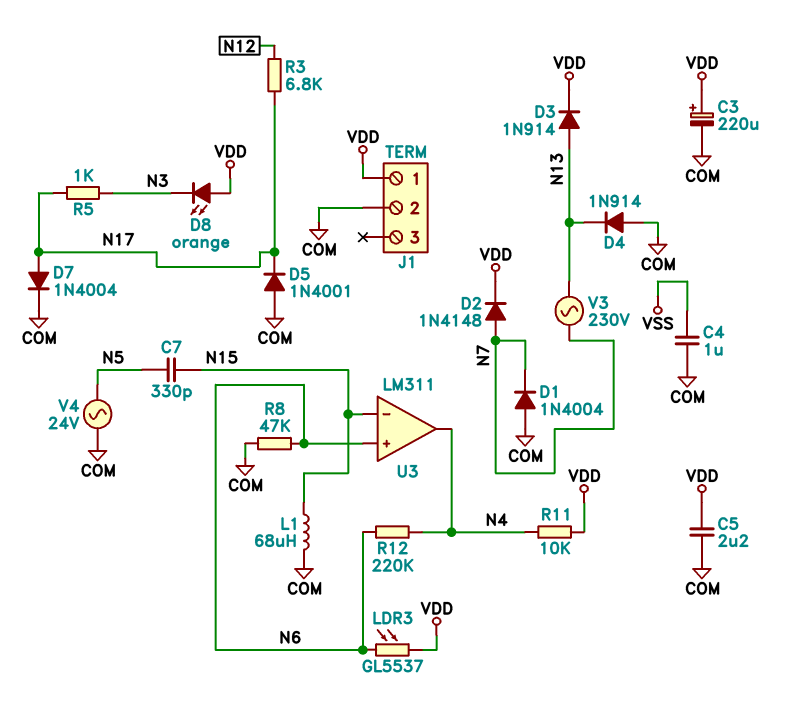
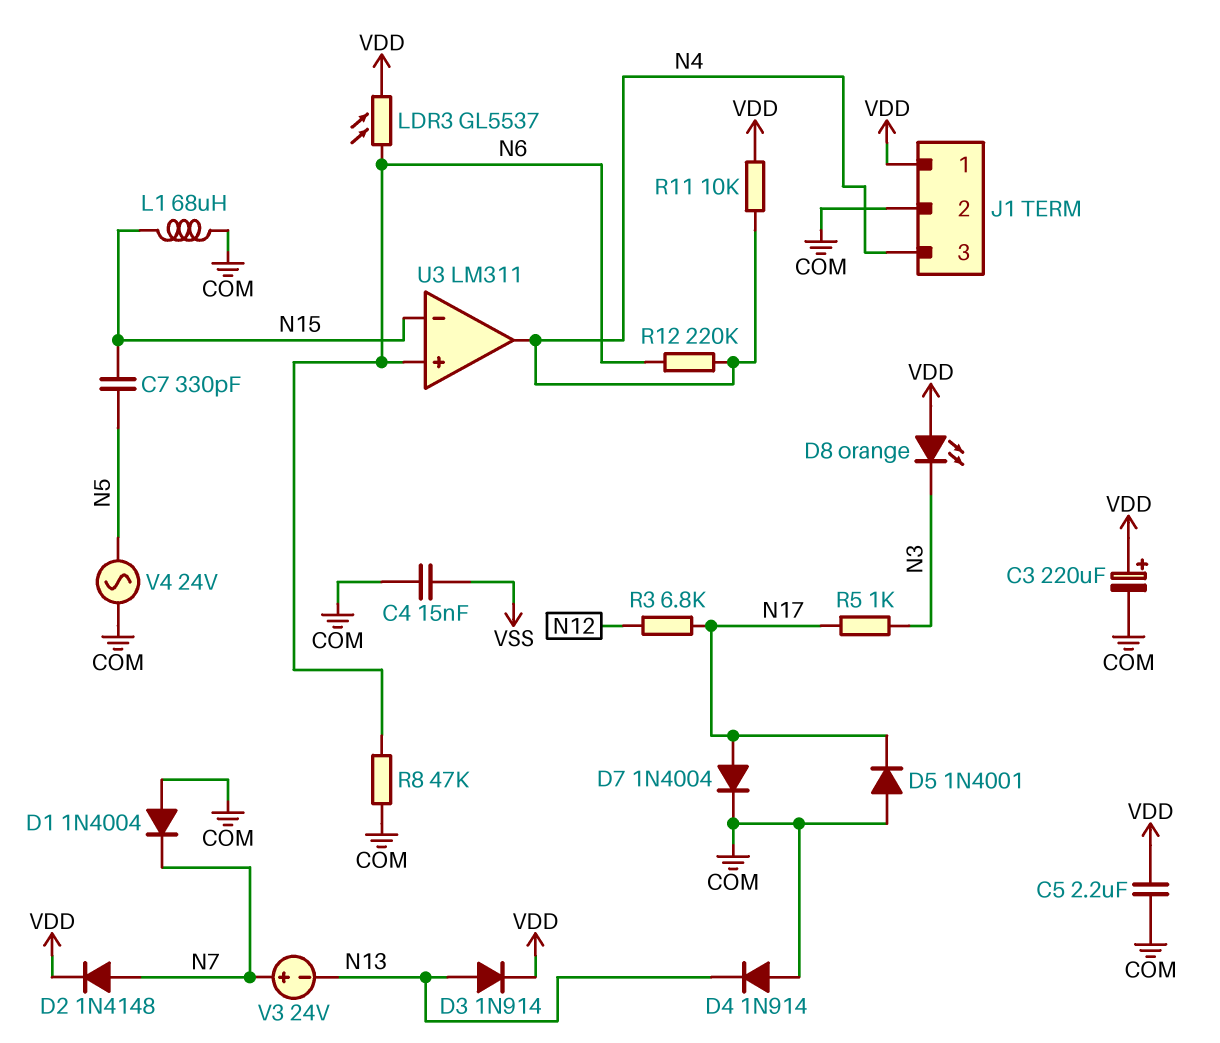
C4: 1uF (COM, VSS) -> 15nF (COM, VSS)
J1 pin 3: none -> N4
V3: AC 230V (N7, N13) -> 24V (plus N7, minus N13)

